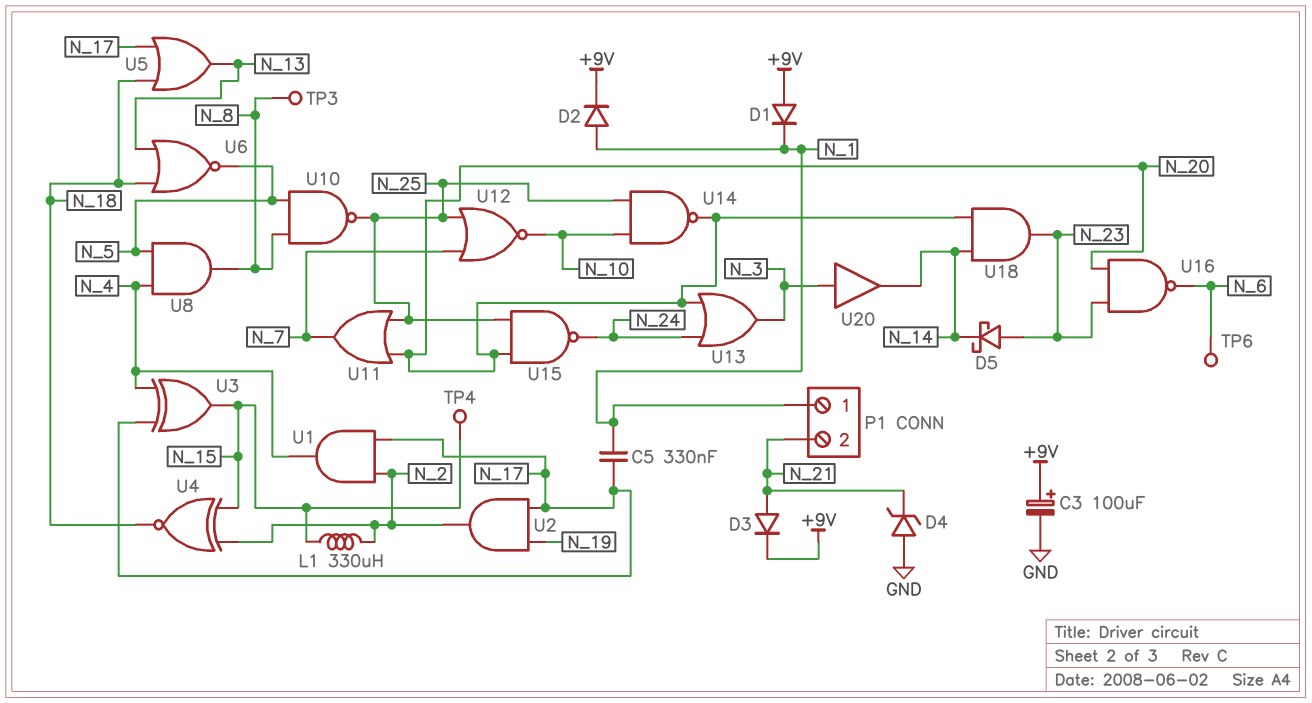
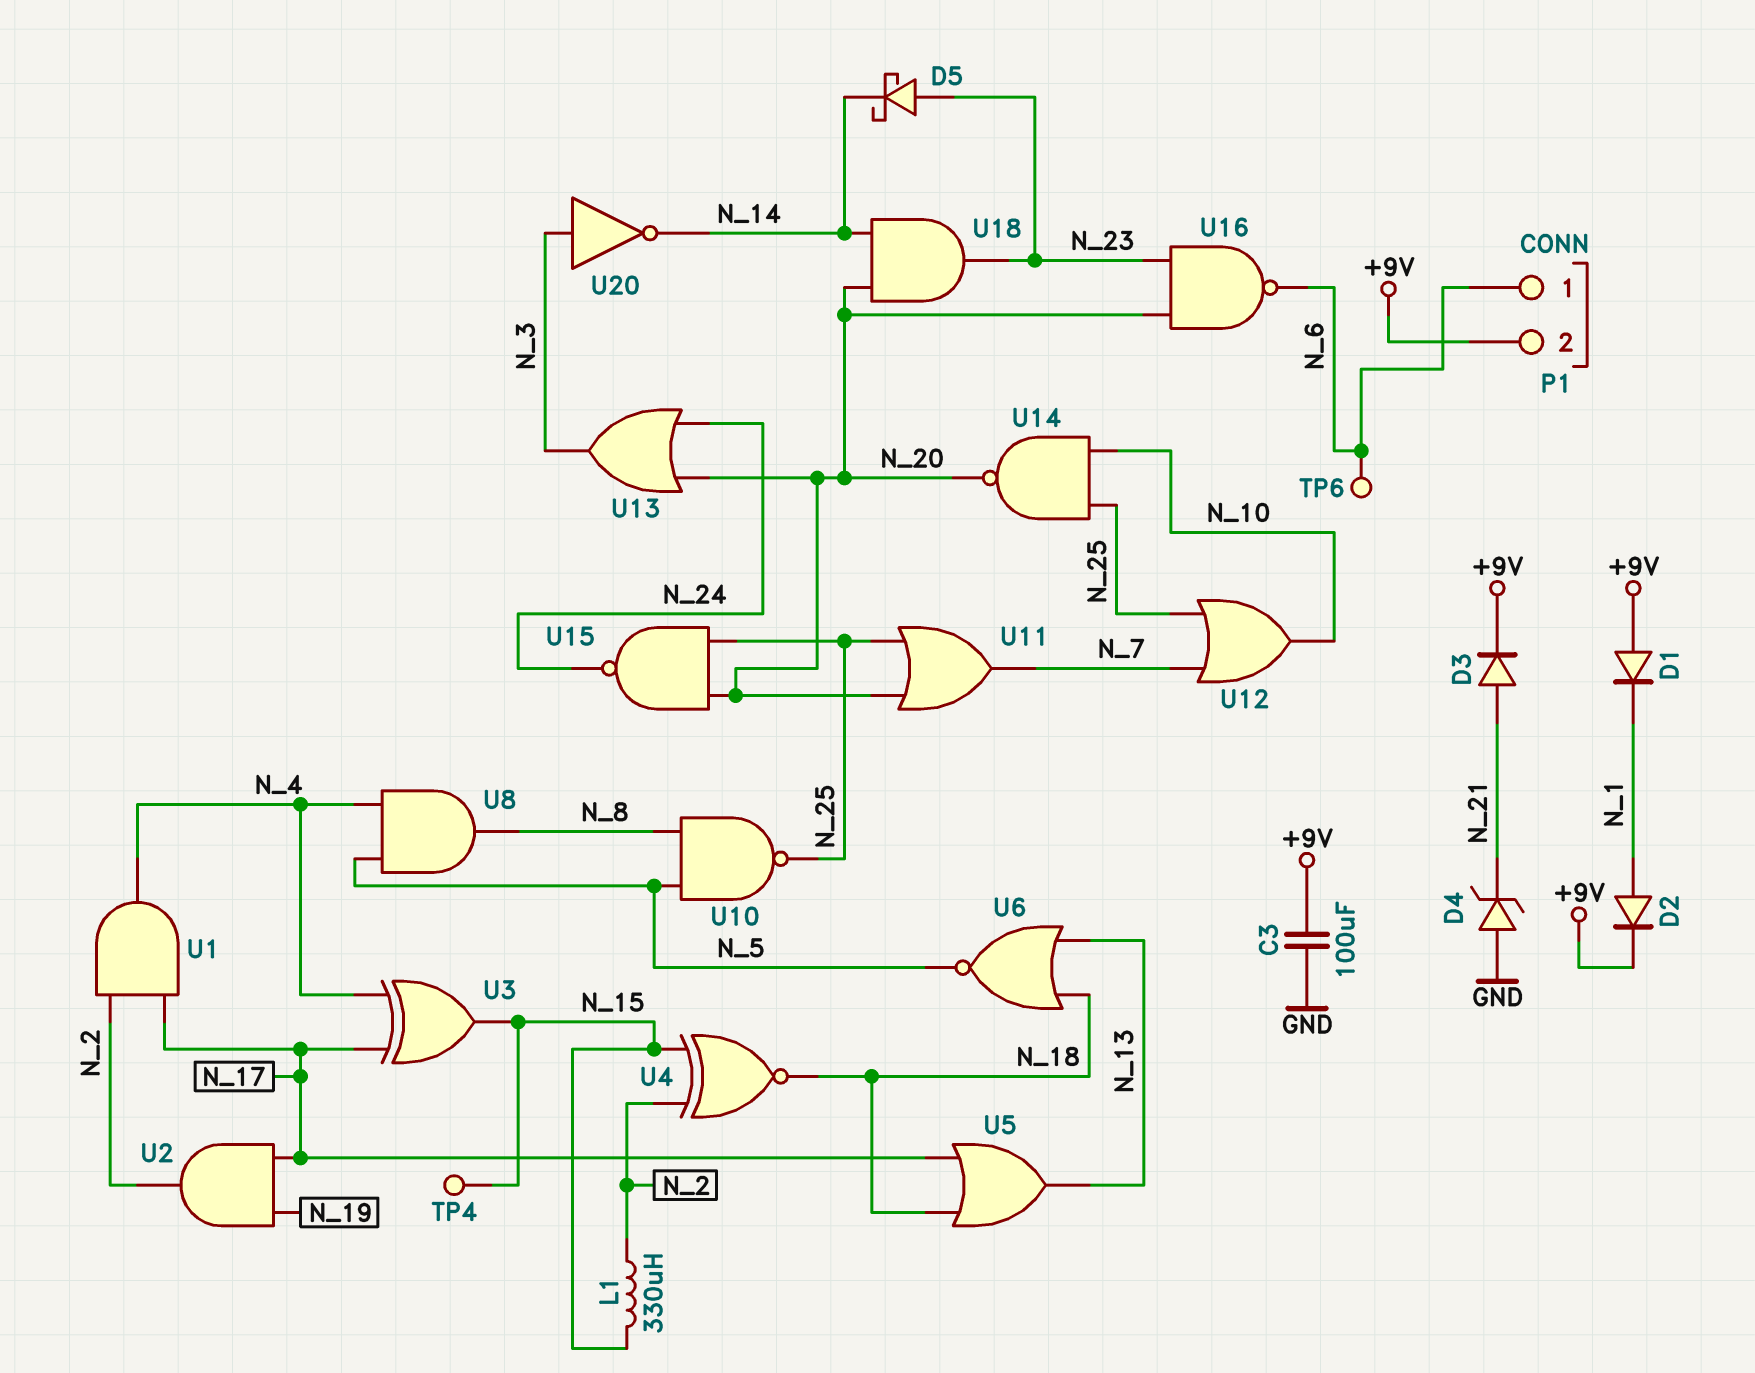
C3: 100uF (plus +9V, minus GND) -> 100uF (+9V, GND)
C5: 330nF (N_1, N_17) -> none
P1 pin 1: N_1 -> N_6
P1 pin 2: N_21 -> +9V
TP3: test point (N_8) -> none
U12: NOR (in N_7, in N_25, out N_10) -> OR (in N_7, in N_25, out N_10)
U20: buffer (in N_3, out N_14) -> NOT (in N_3, out N_14)

